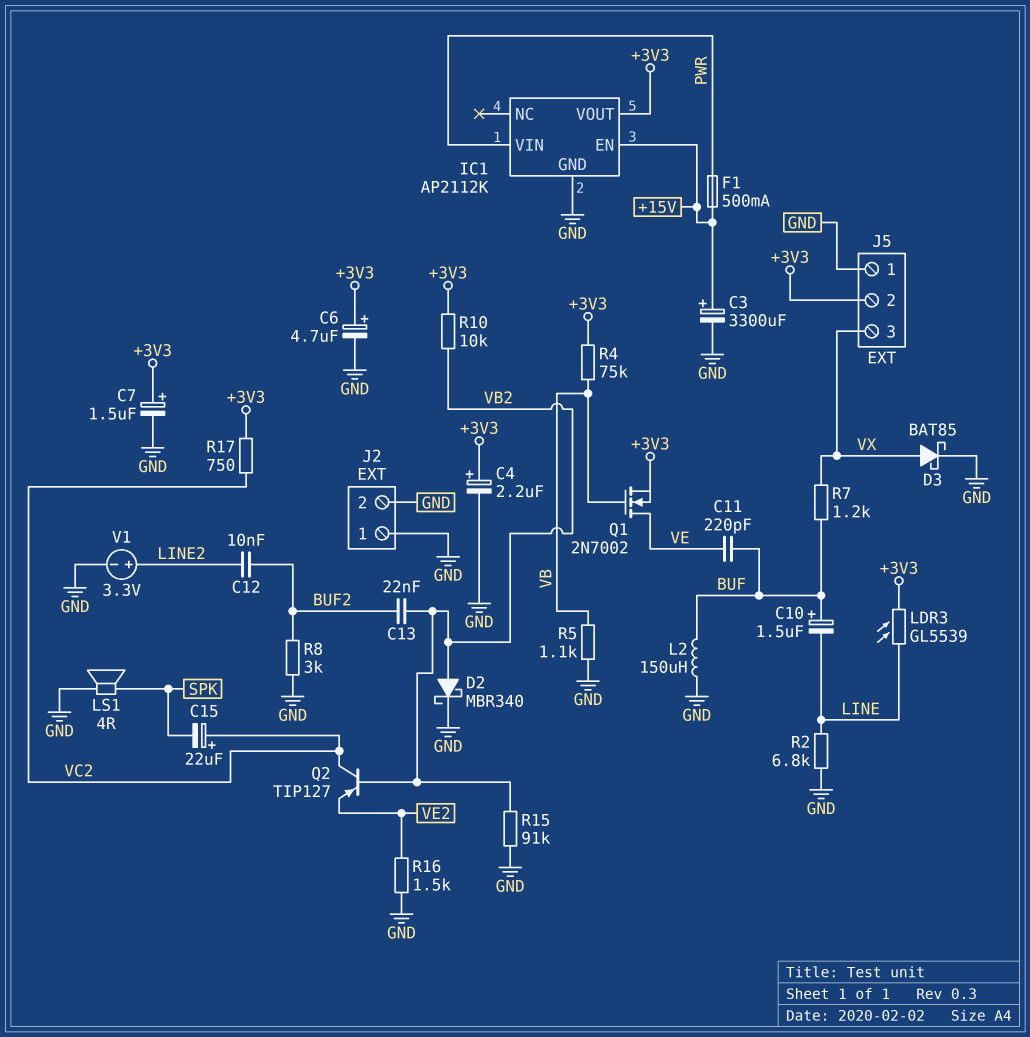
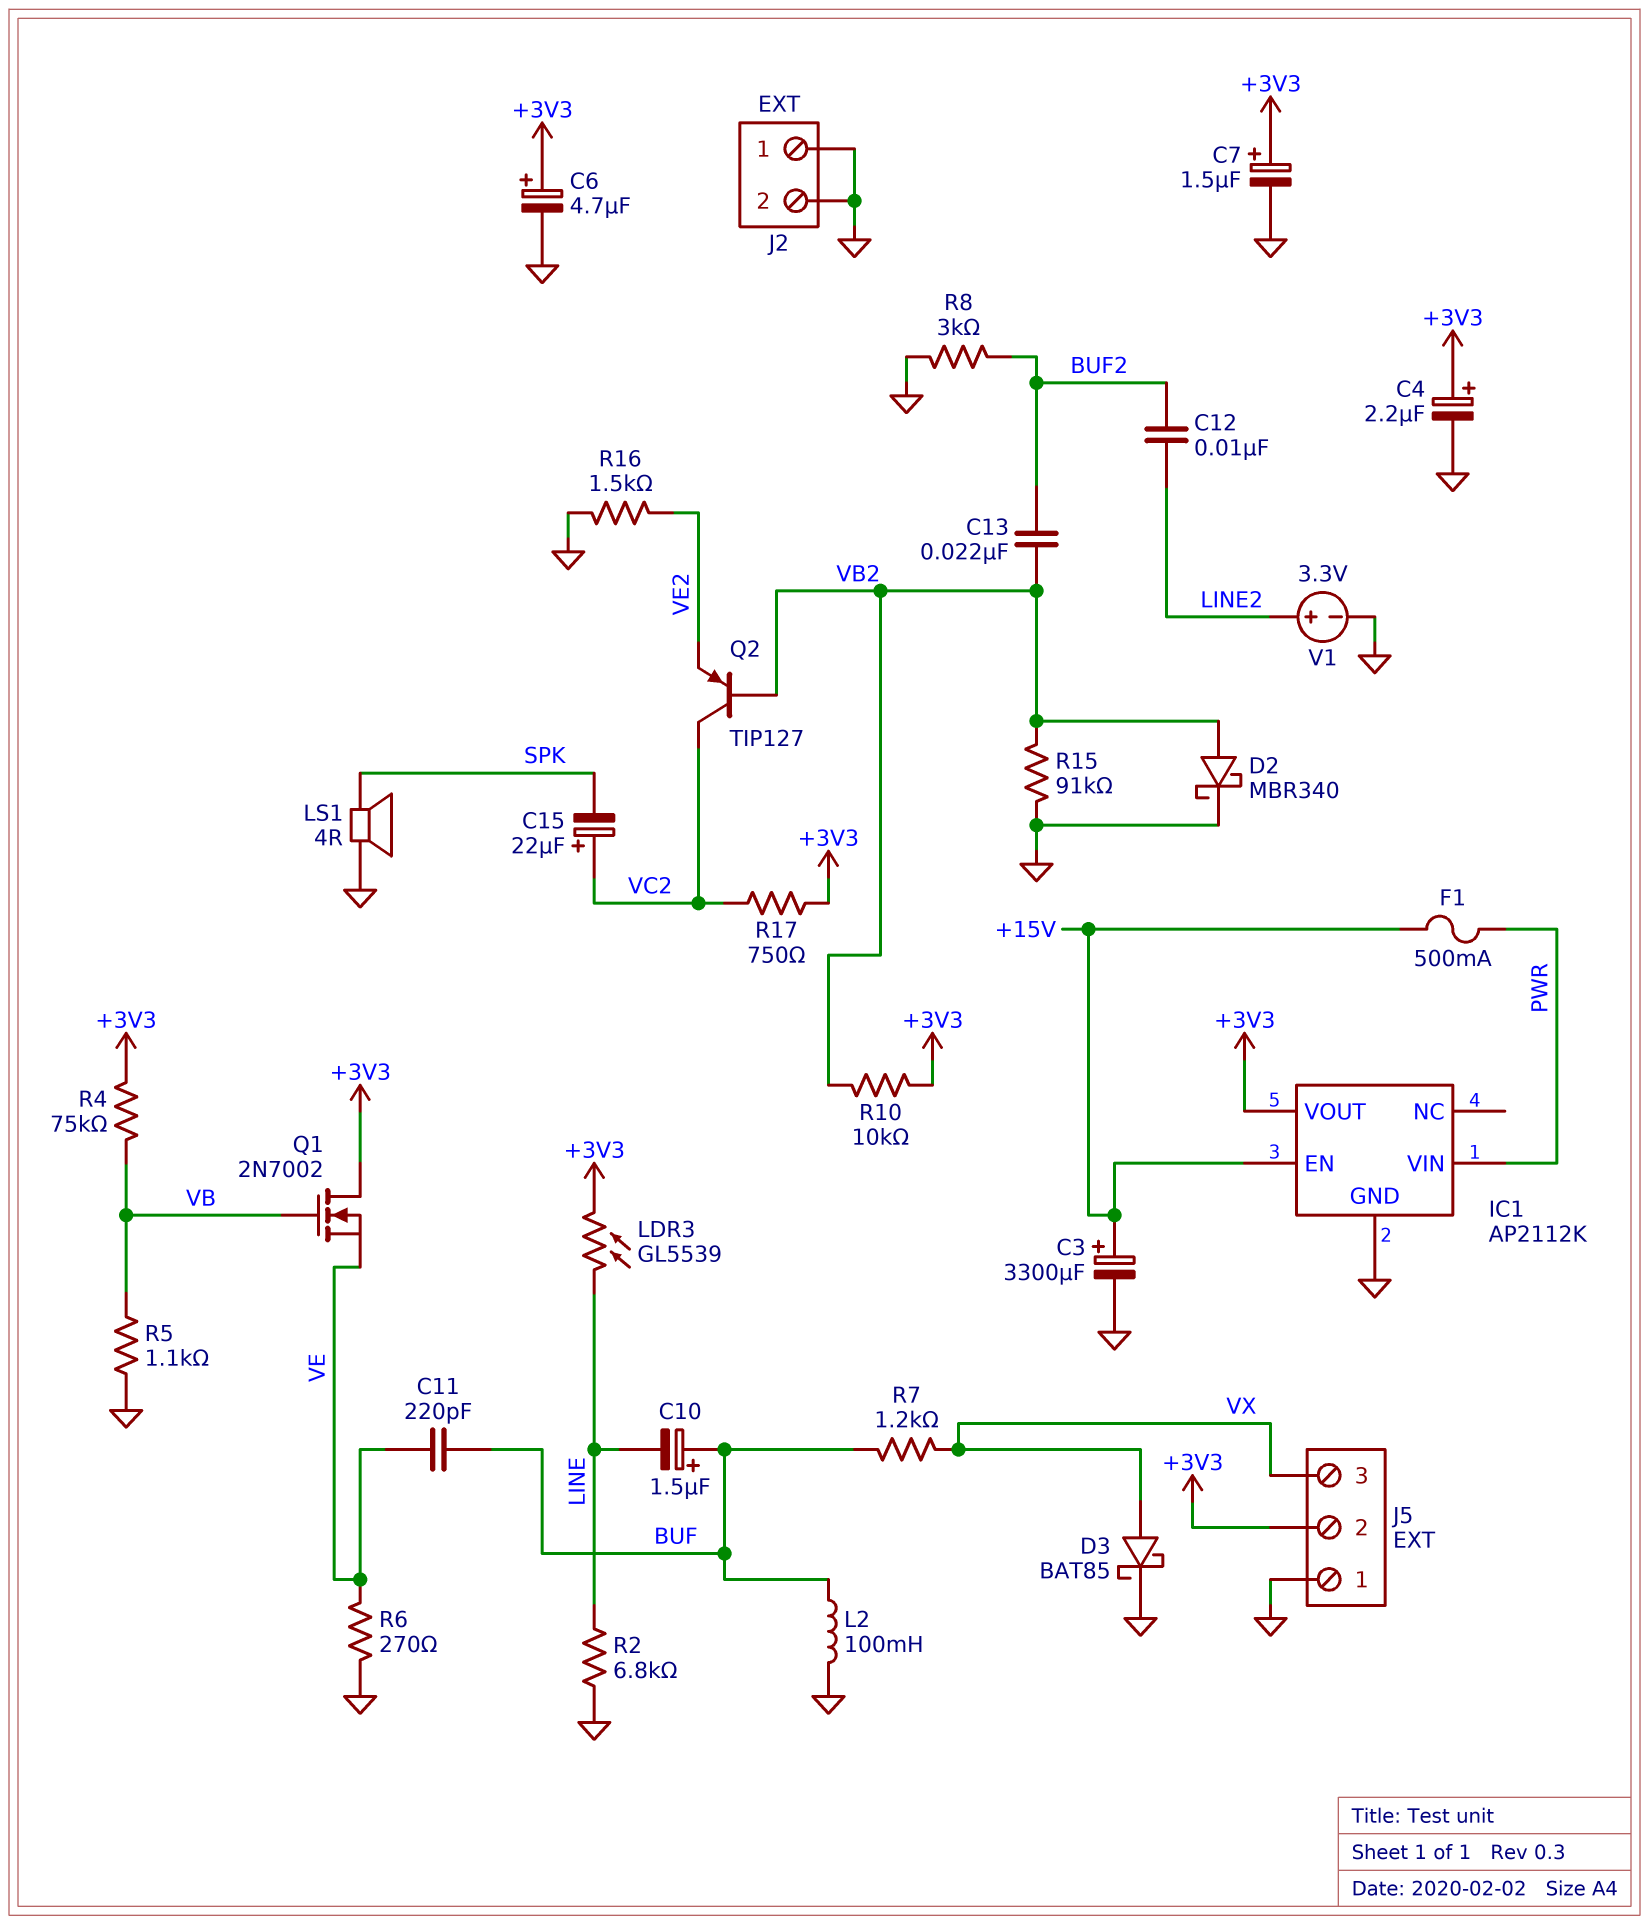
L2: 150uH (BUF, GND) -> 100mH (BUF, GND)
Q1: NMOS 2N7002 (G VB, D VE, S +3V3) -> NMOS 2N7002 (G VB, D +3V3, S VE)
R6: none -> 270 (GND, VE)

